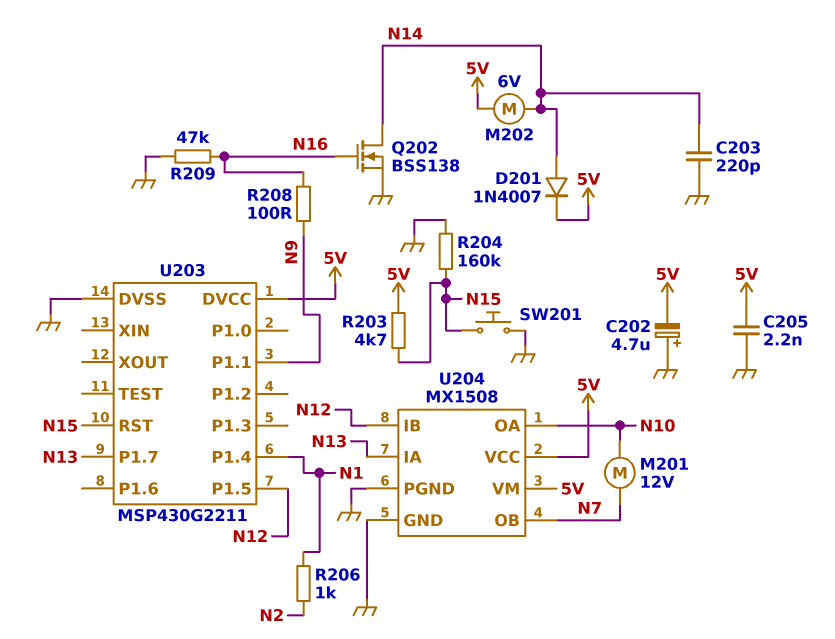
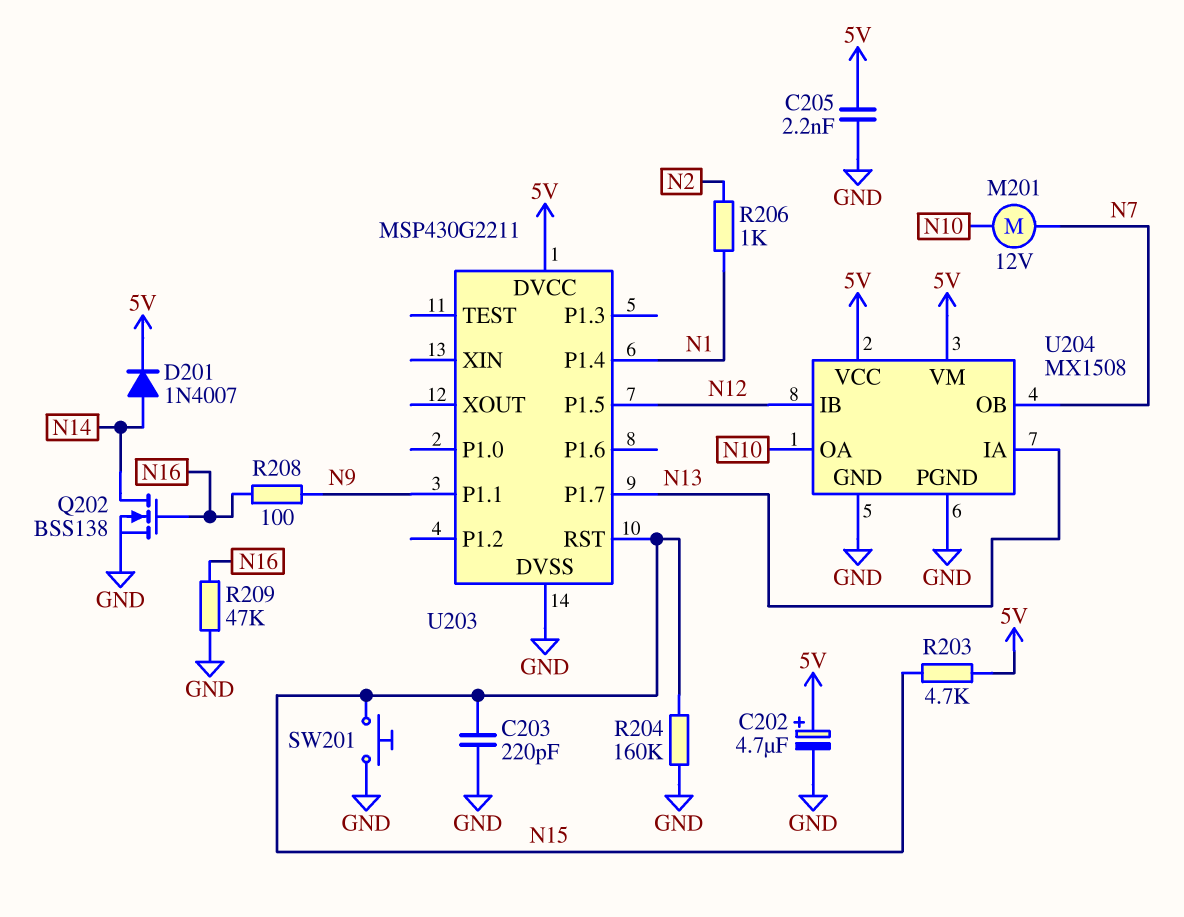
C202: 4.7uF (plus GND, minus 5V) -> 4.7uF (plus 5V, minus GND)
C203: 220pF (GND, N14) -> 220pF (GND, N15)
M202: motor 6V (5V, N14) -> none

